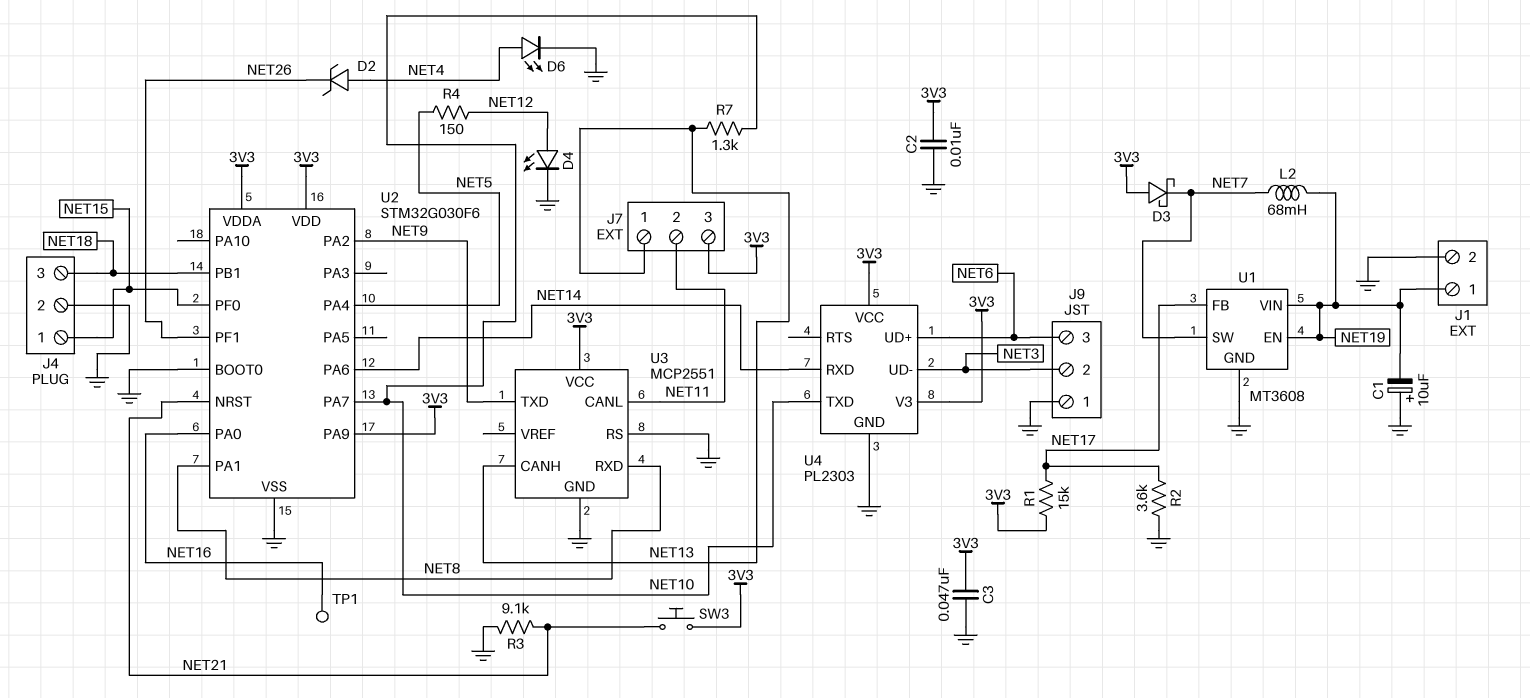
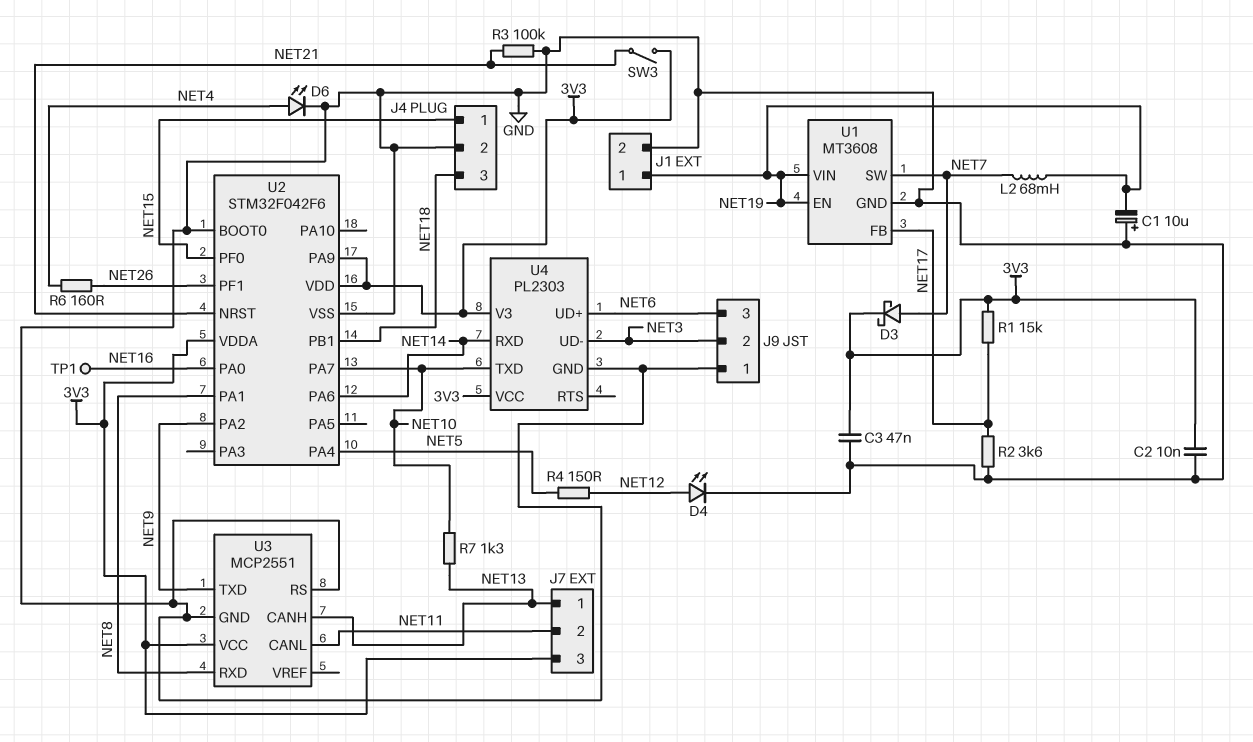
D2: zener (A NET4, K NET26) -> none
D3: schottky (A 3V3, K NET7) -> schottky (A NET7, K 3V3)
R3: 9.1k (GND, NET21) -> 100k (GND, NET21)
R6: none -> 160 (NET4, NET26)
SW3: button (3V3, NET21) -> switch (3V3, NET21)
U2: STM32G030F6 -> STM32F042F6

